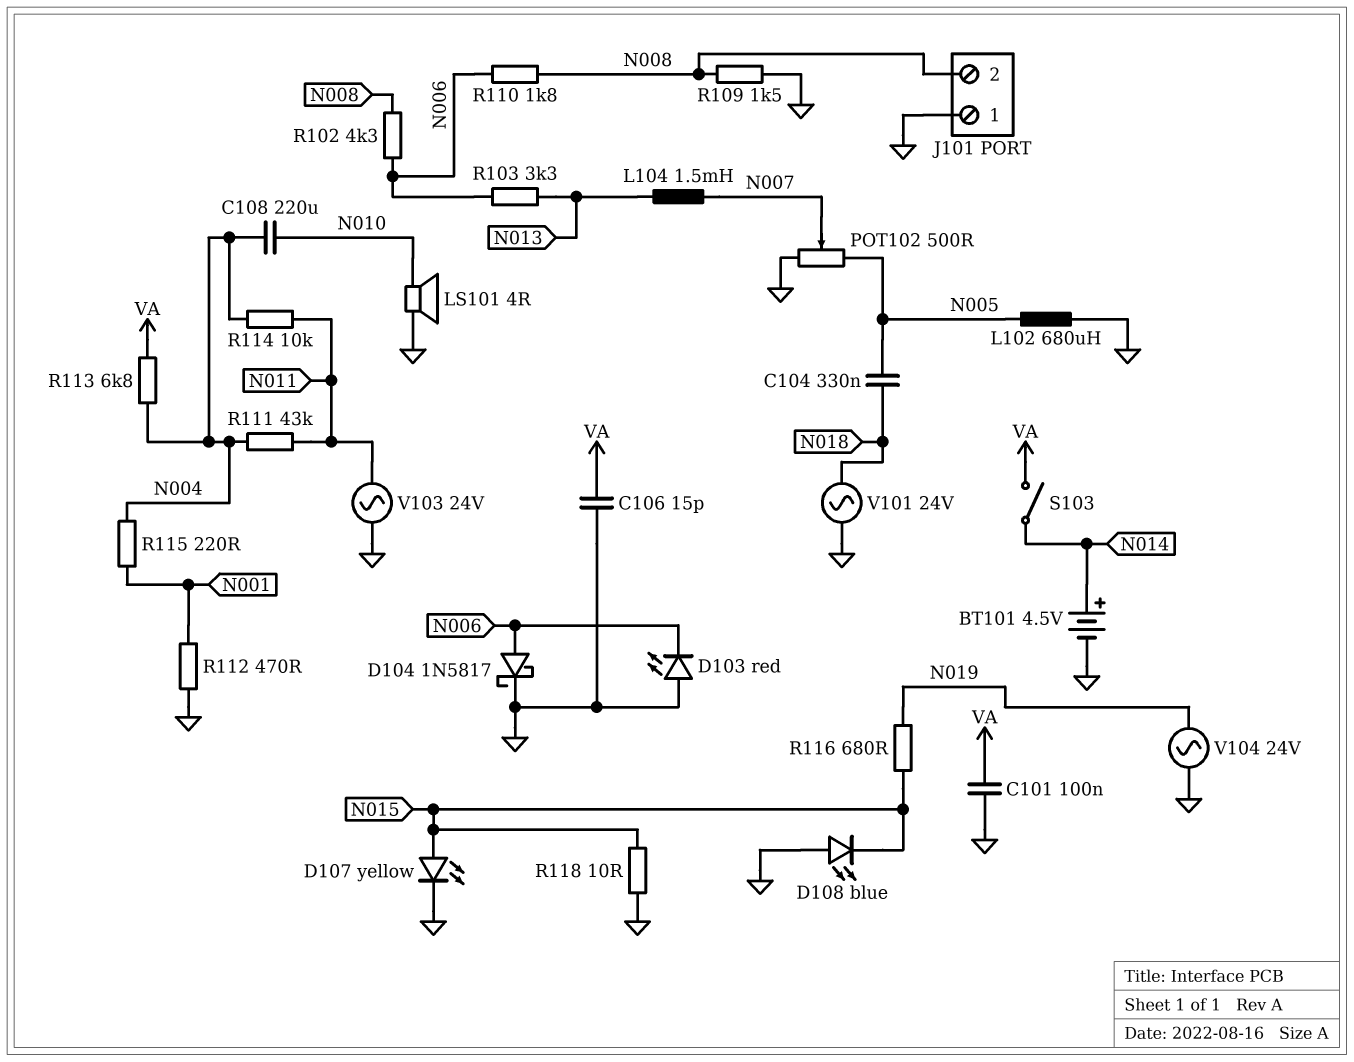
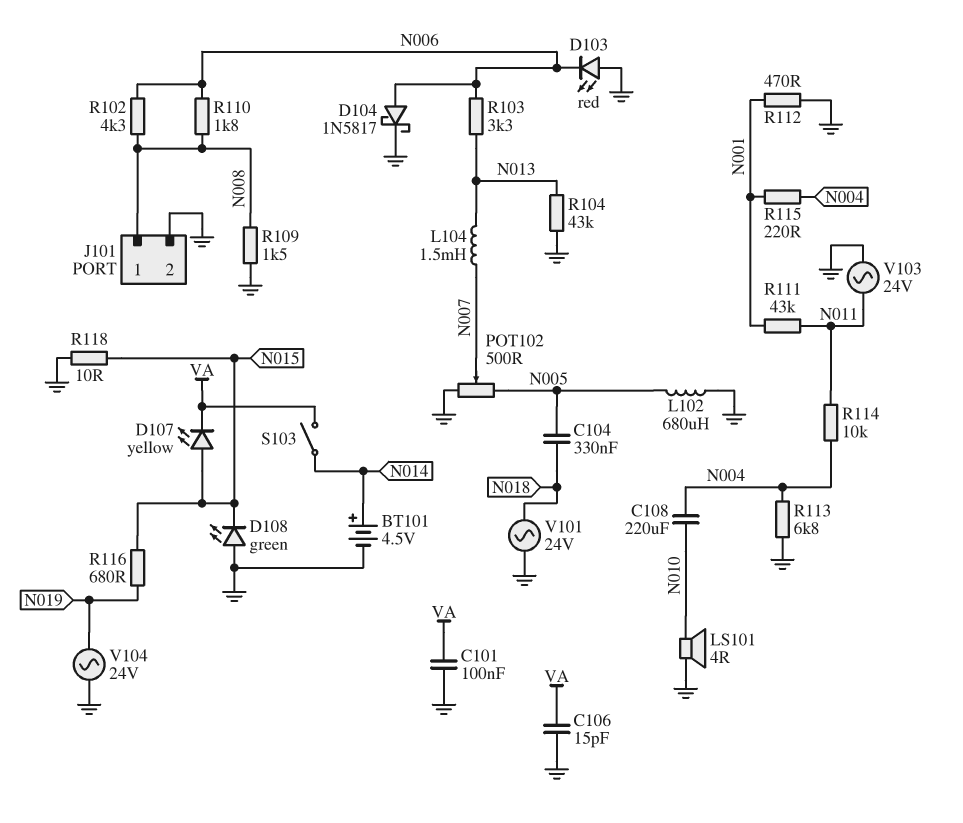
D107: LED yellow (A N015, K GND) -> LED yellow (A N015, K VA)
D108: LED blue (A GND, K N015) -> LED green (A GND, K N015)
J101 pin 1: GND -> N008
J101 pin 2: N008 -> GND
R104: none -> 43k (GND, N013)
R111: 43k (N004, N011) -> 43k (N001, N011)
R113: 6.8k (N004, VA) -> 6.8k (GND, N004)

